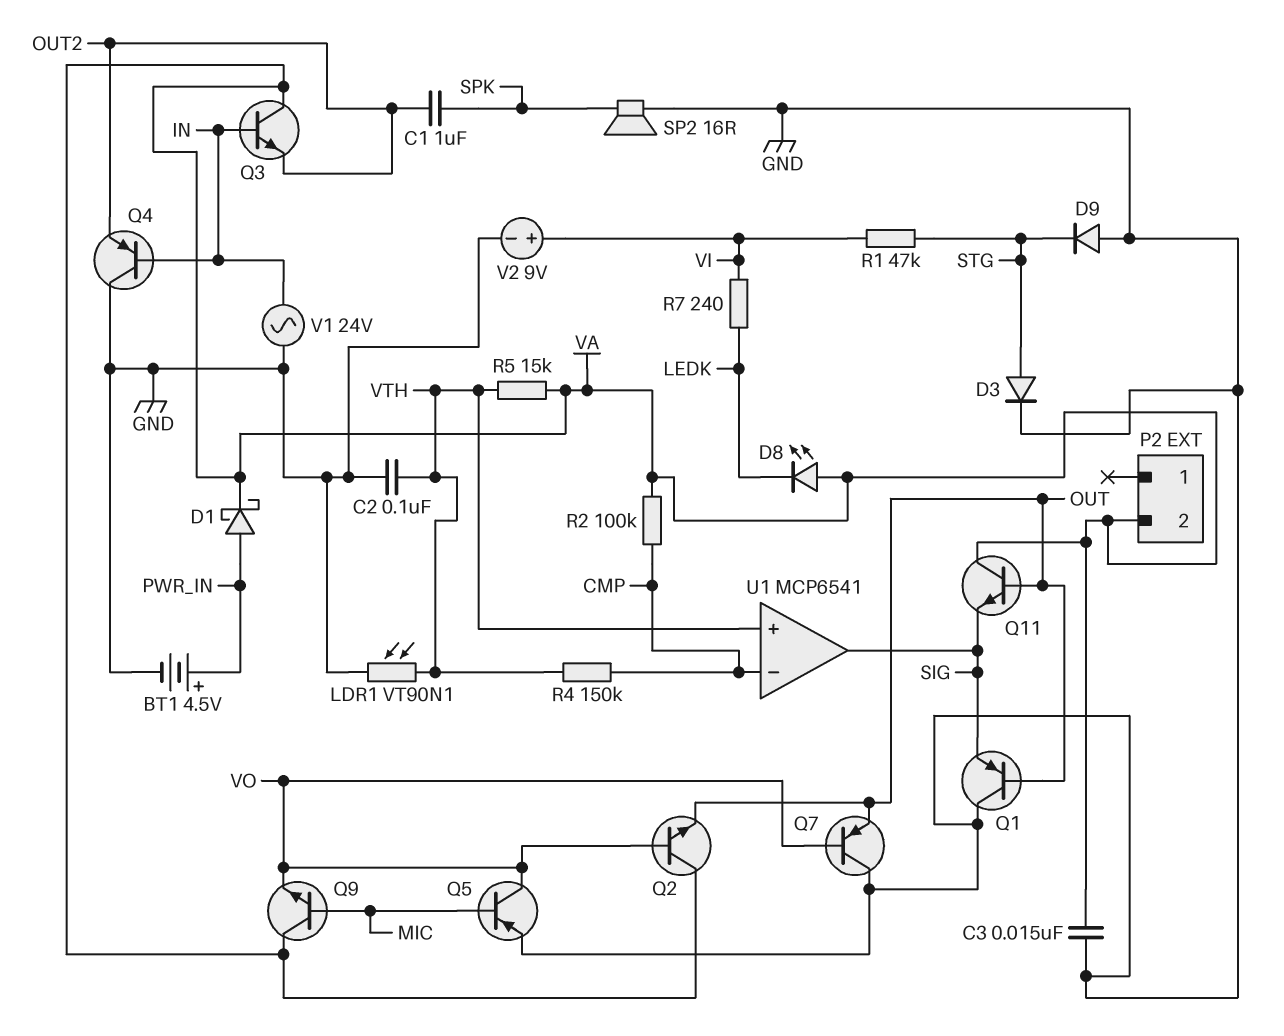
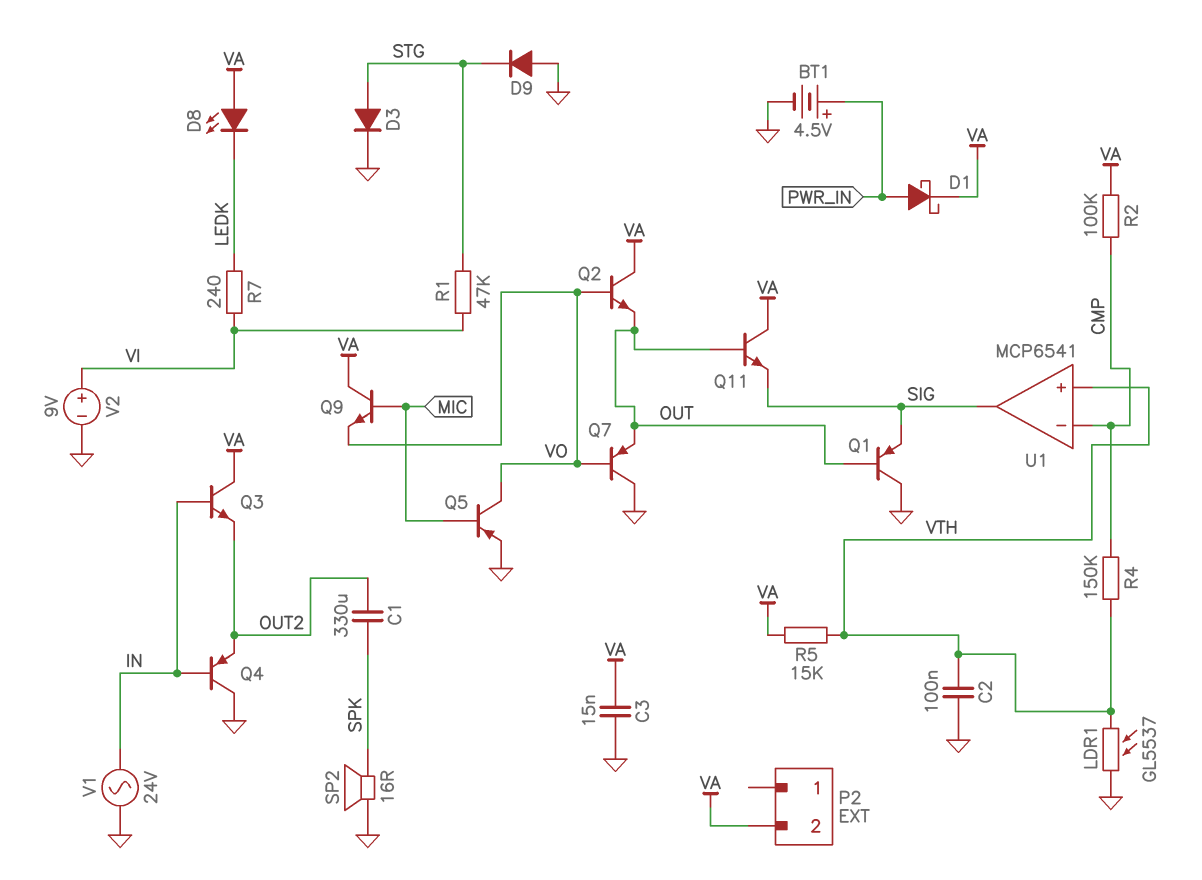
C1: 1uF (OUT2, SPK) -> 330uF (OUT2, SPK)
LDR1: VT90N1 (GND, VTH) -> GL5537 (GND, VTH)

